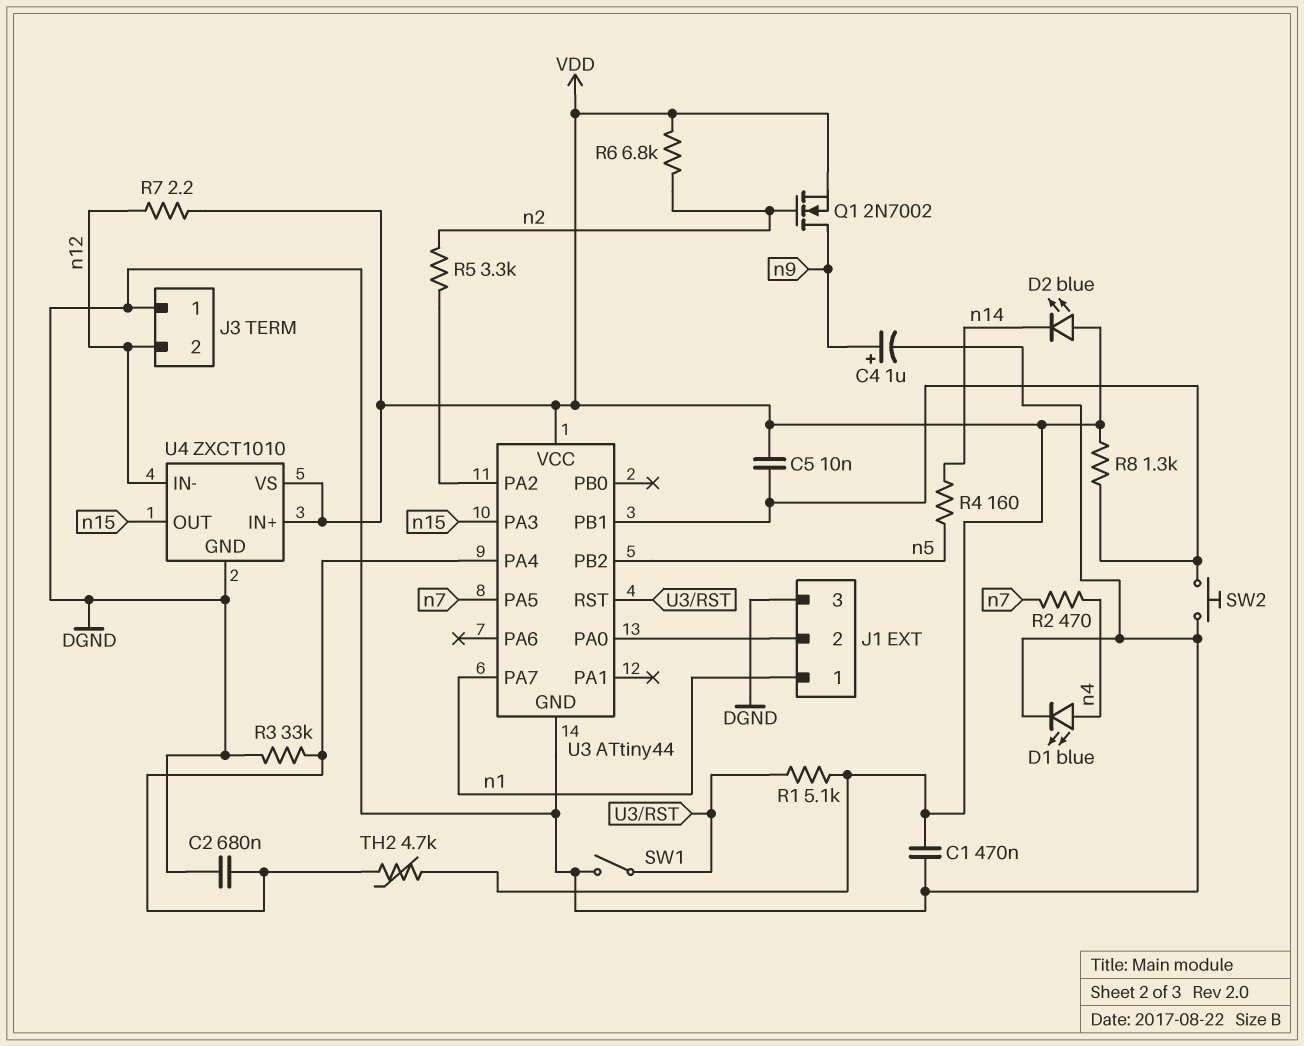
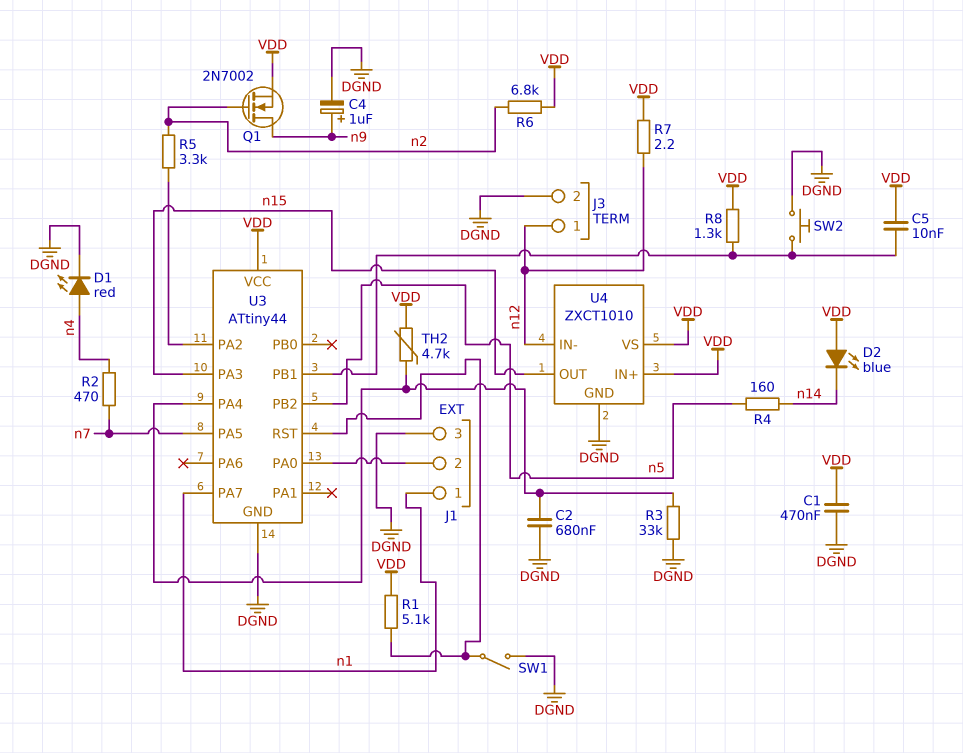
D1: LED blue (A n4, K DGND) -> LED red (A n4, K DGND)
J3 pin 1: DGND -> n12
J3 pin 2: n12 -> DGND

